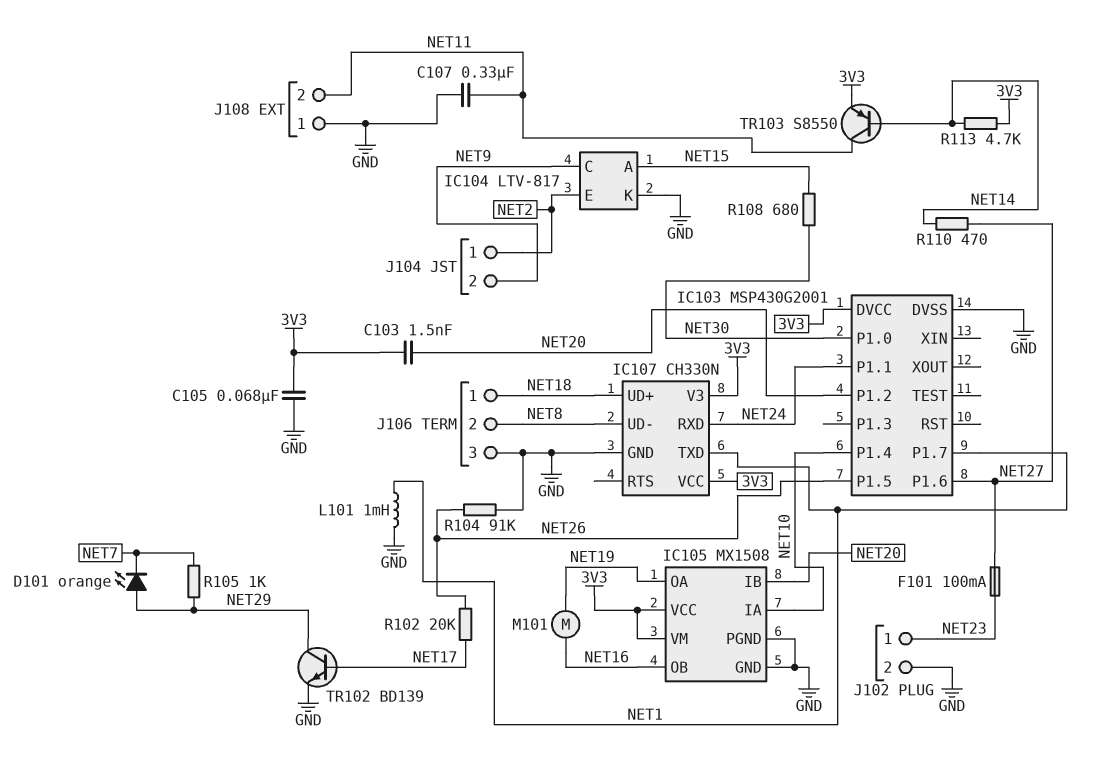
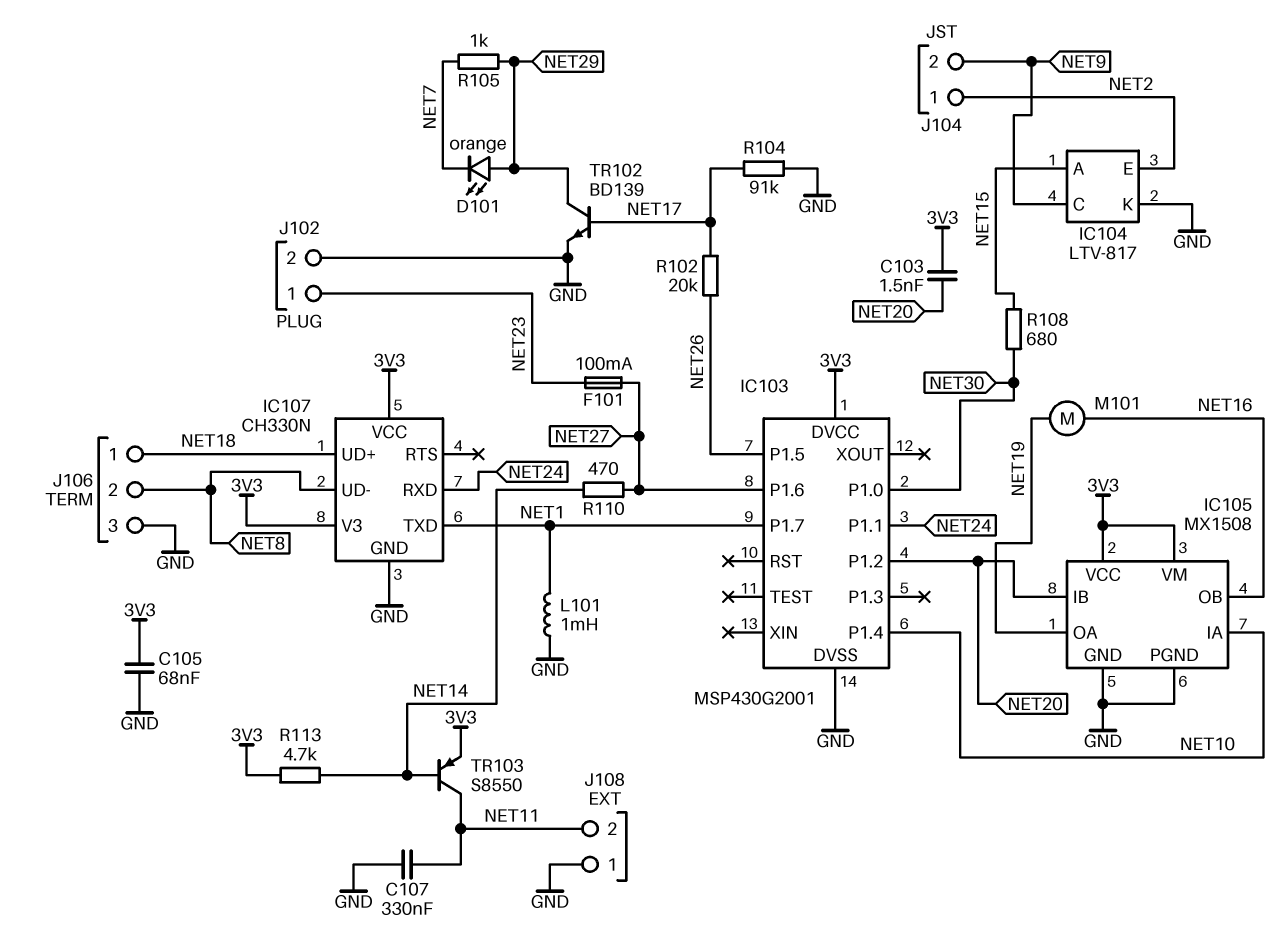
R104: 91k (GND, NET26) -> 91k (GND, NET17)

